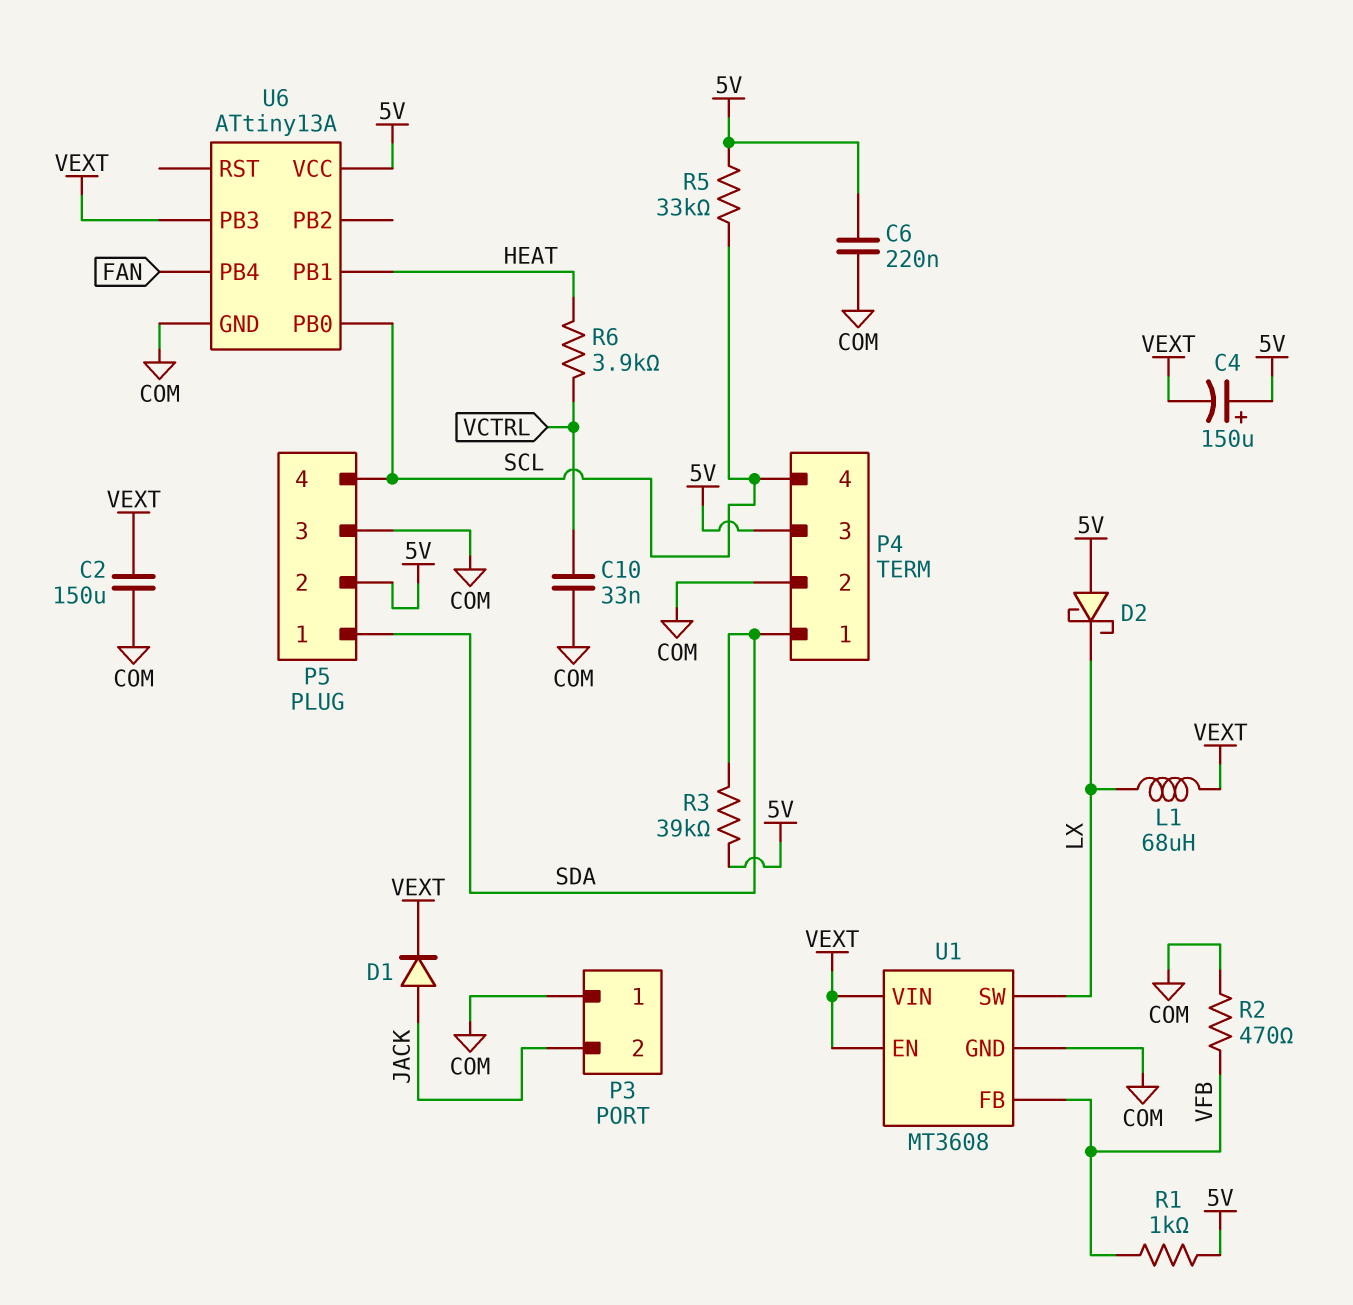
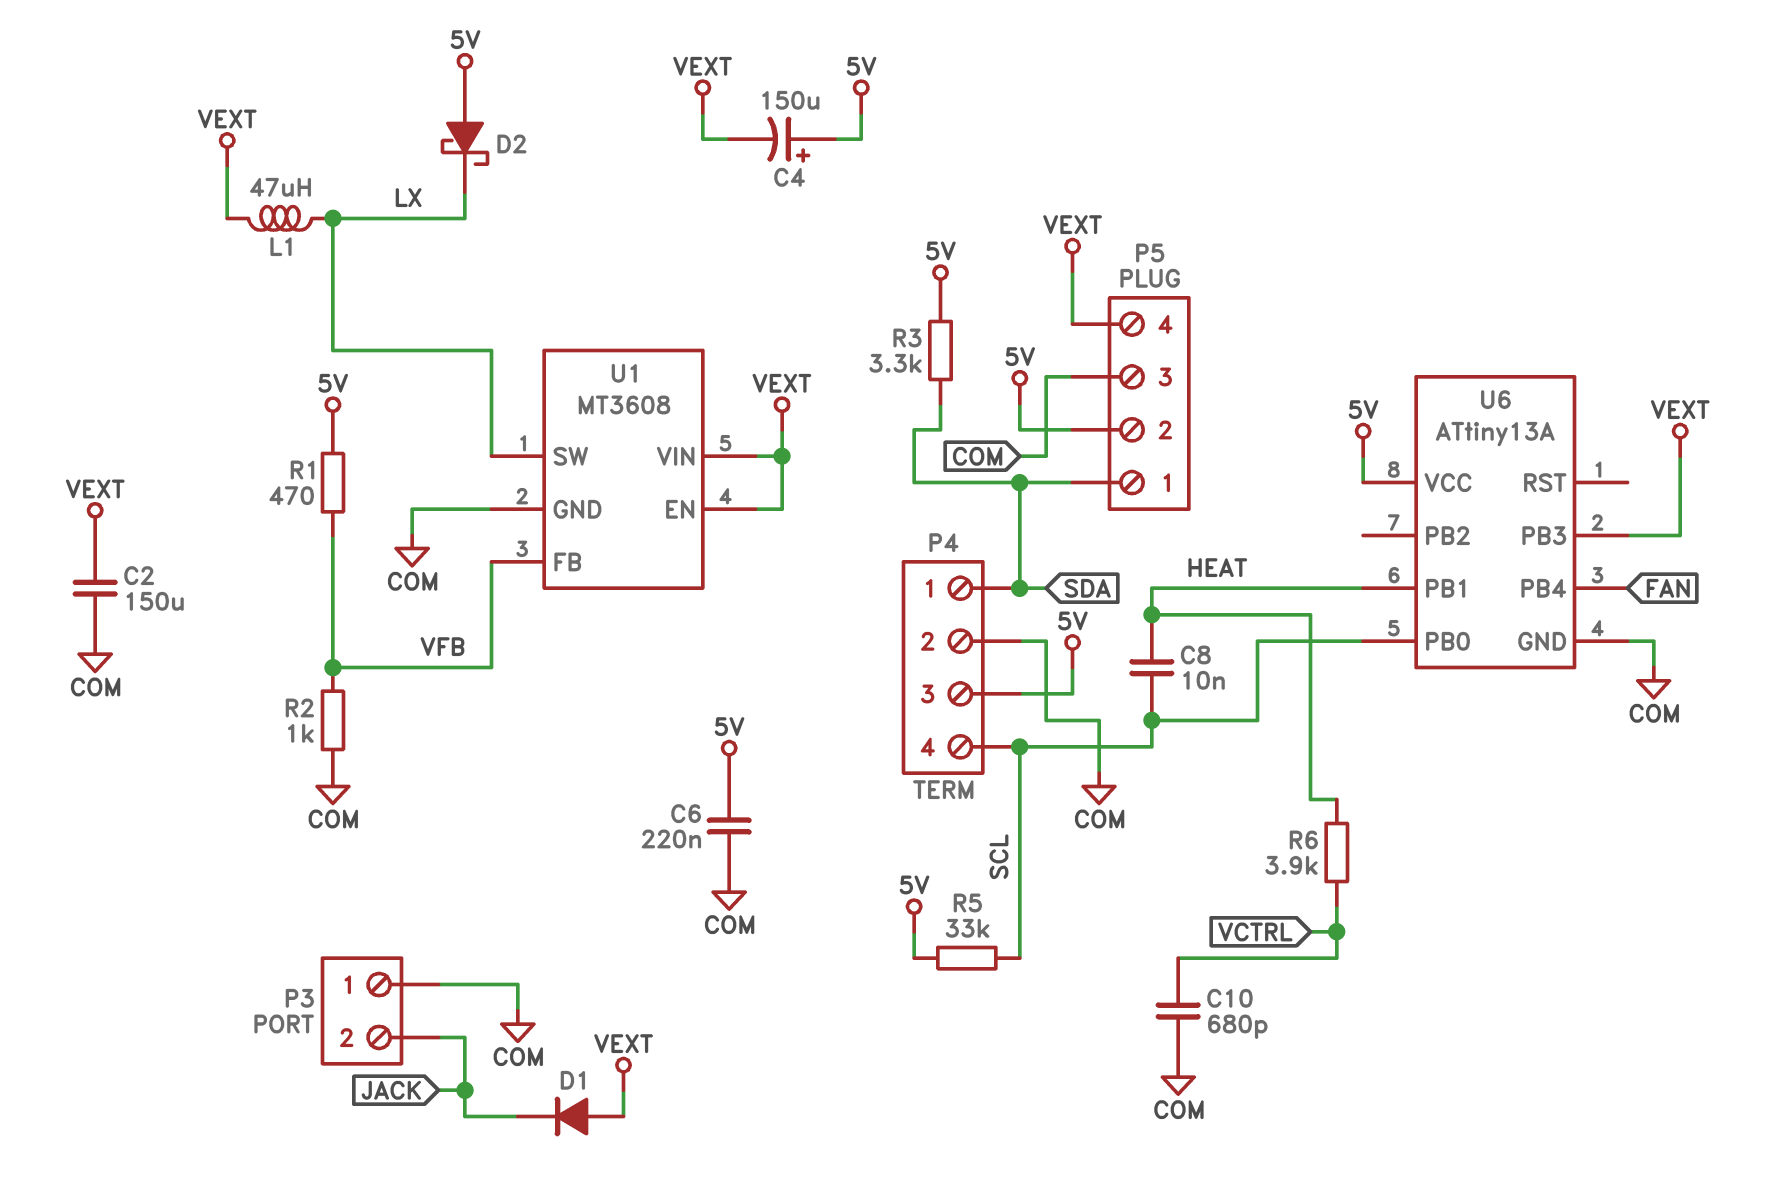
C8: none -> 10nF (HEAT, SCL)
C10: 33nF (COM, VCTRL) -> 680pF (COM, VCTRL)
D1: diode (A JACK, K VEXT) -> diode (A VEXT, K JACK)
L1: 68uH (LX, VEXT) -> 47uH (LX, VEXT)
P5 pin 4: SCL -> VEXT
R1: 1k (5V, VFB) -> 470 (5V, VFB)
R2: 470 (COM, VFB) -> 1k (COM, VFB)
R3: 39k (5V, SDA) -> 3.3k (5V, SDA)

